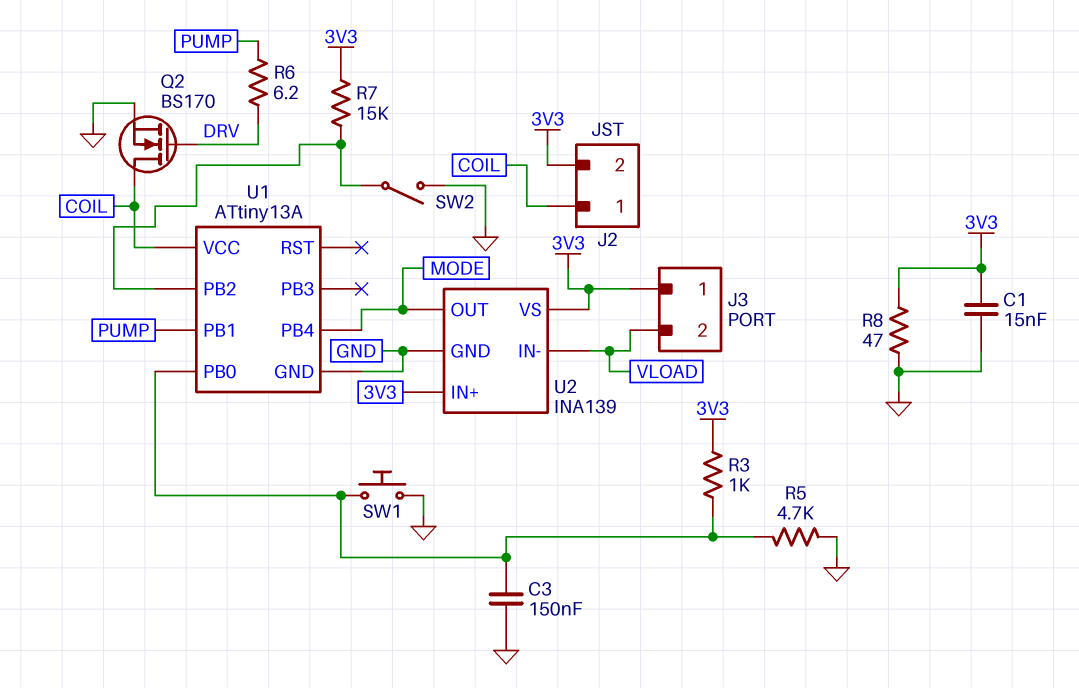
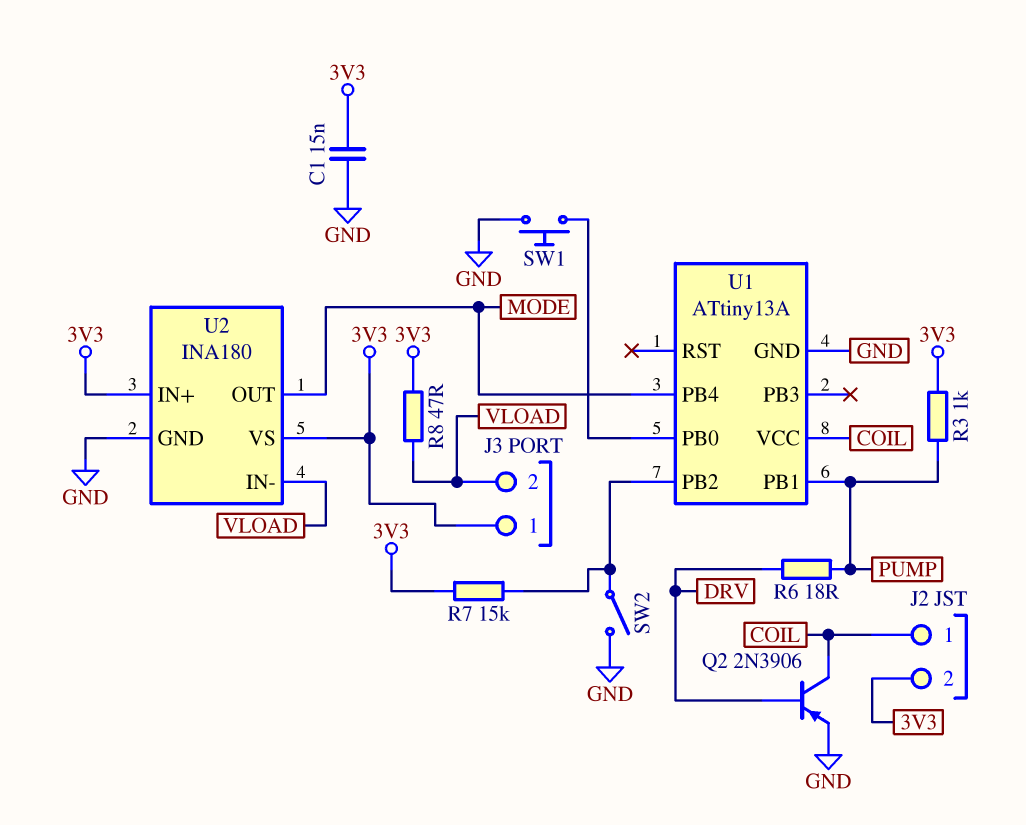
C3: 150nF (GND, U1/PB0) -> none
Q2: NMOS BS170 (G DRV, D COIL, S GND) -> PNP 2N3906 (B DRV, C COIL, E GND)
R3: 1k (3V3, U1/PB0) -> 1k (3V3, PUMP)
R5: 4.7k (GND, U1/PB0) -> none
R6: 6.2 (DRV, PUMP) -> 18 (DRV, PUMP)
R8: 47 (3V3, GND) -> 47 (3V3, VLOAD)
U2: INA139 -> INA180

